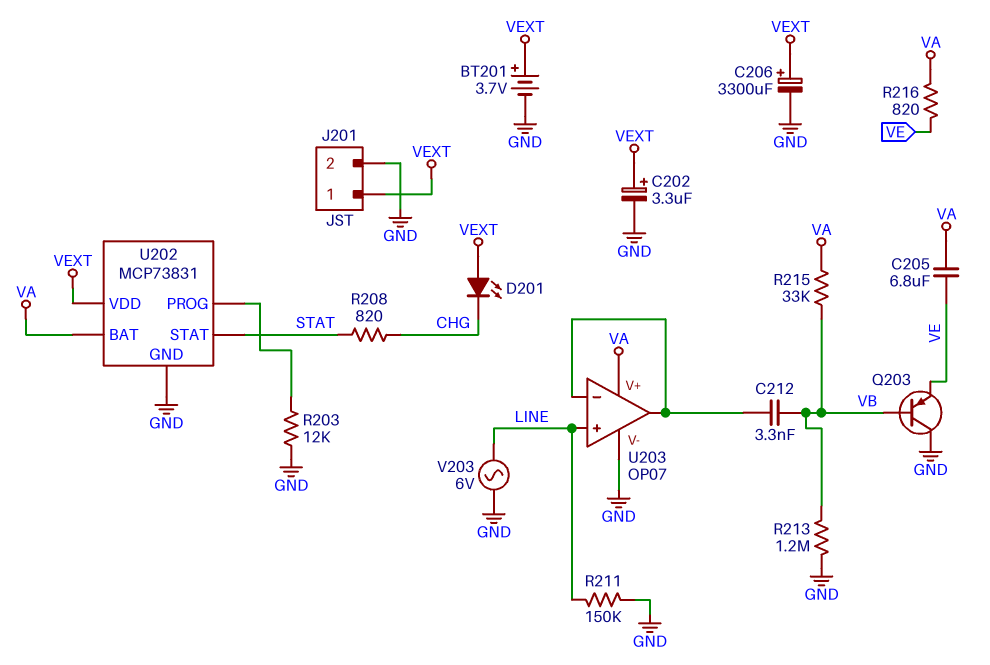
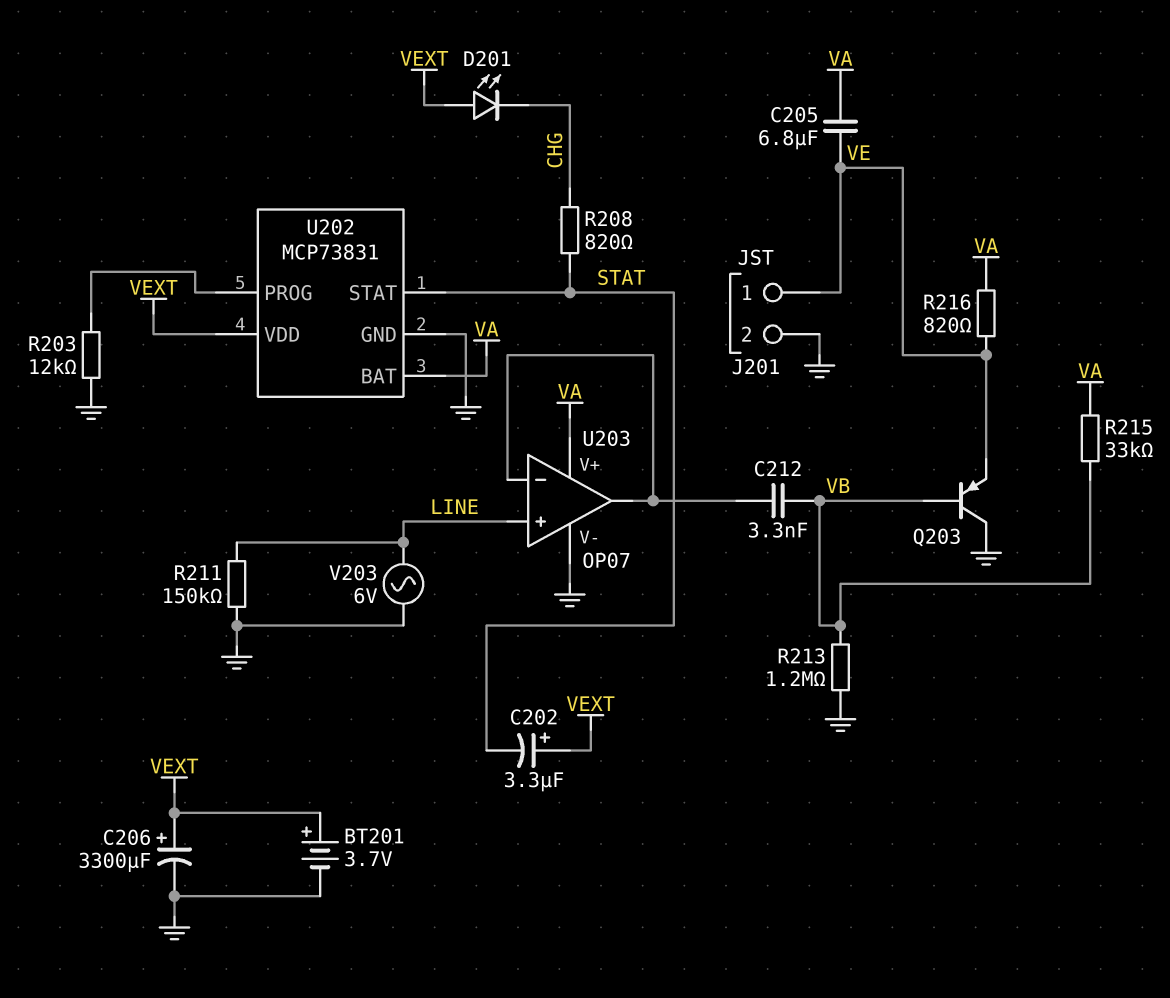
C202: 3.3uF (plus VEXT, minus GND) -> 3.3uF (plus VEXT, minus STAT)
J201 pin 1: VEXT -> VE

